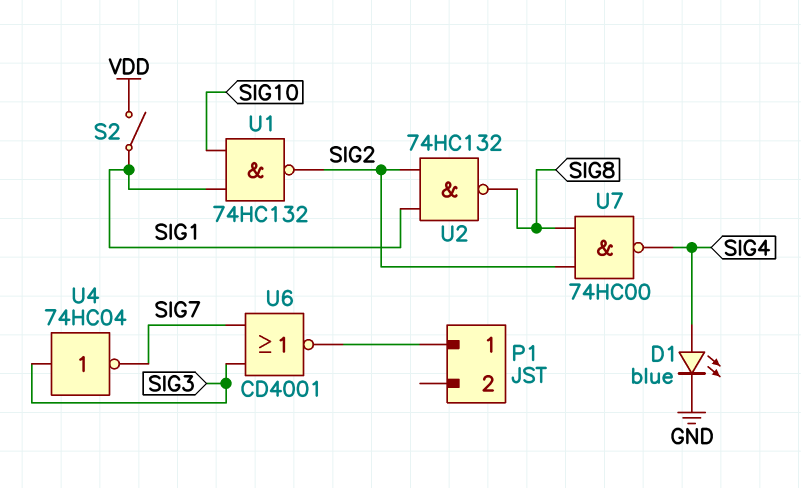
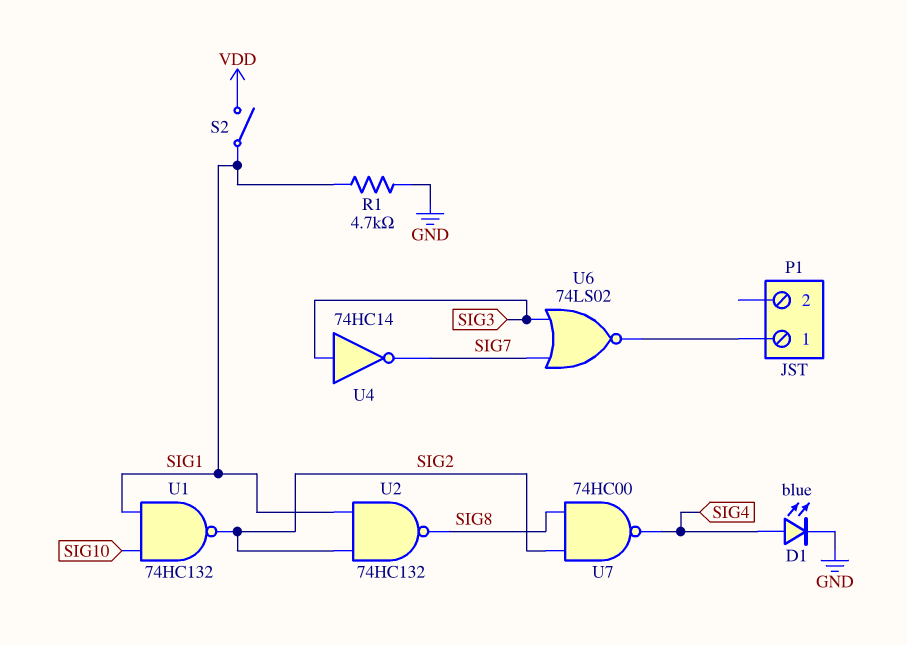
R1: none -> 4.7k (GND, SIG1)
U4: NOT 74HC04 (in SIG3, out SIG7) -> NOT 74HC14 (in SIG3, out SIG7)
U6: NOR CD4001 (in SIG3, in SIG7, out P1/1) -> NOR 74LS02 (in SIG3, in SIG7, out P1/1)

